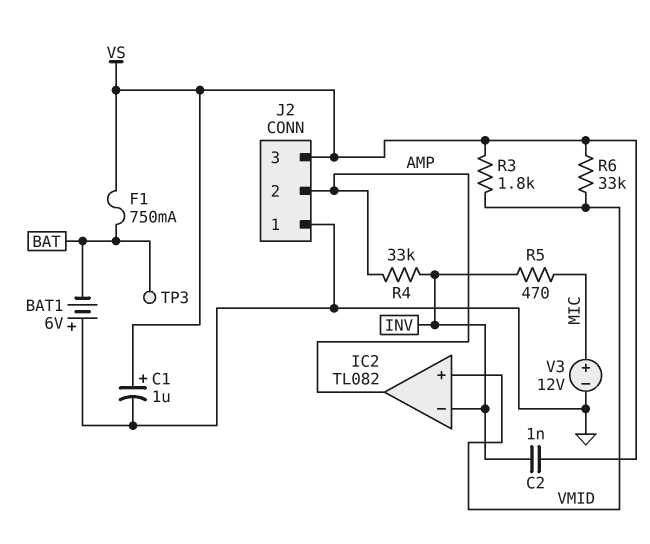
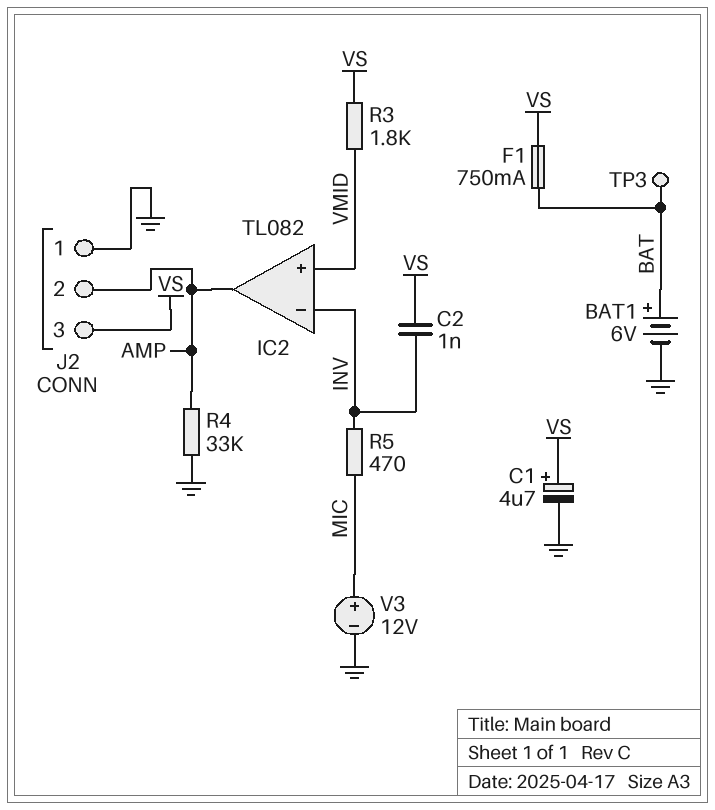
BAT1: 6V (plus GND, minus BAT) -> 6V (plus BAT, minus GND)
C1: 1uF (plus VS, minus GND) -> 4.7uF (plus VS, minus GND)
R4: 33k (AMP, INV) -> 33k (AMP, GND)
R6: 33k (VMID, VS) -> none

